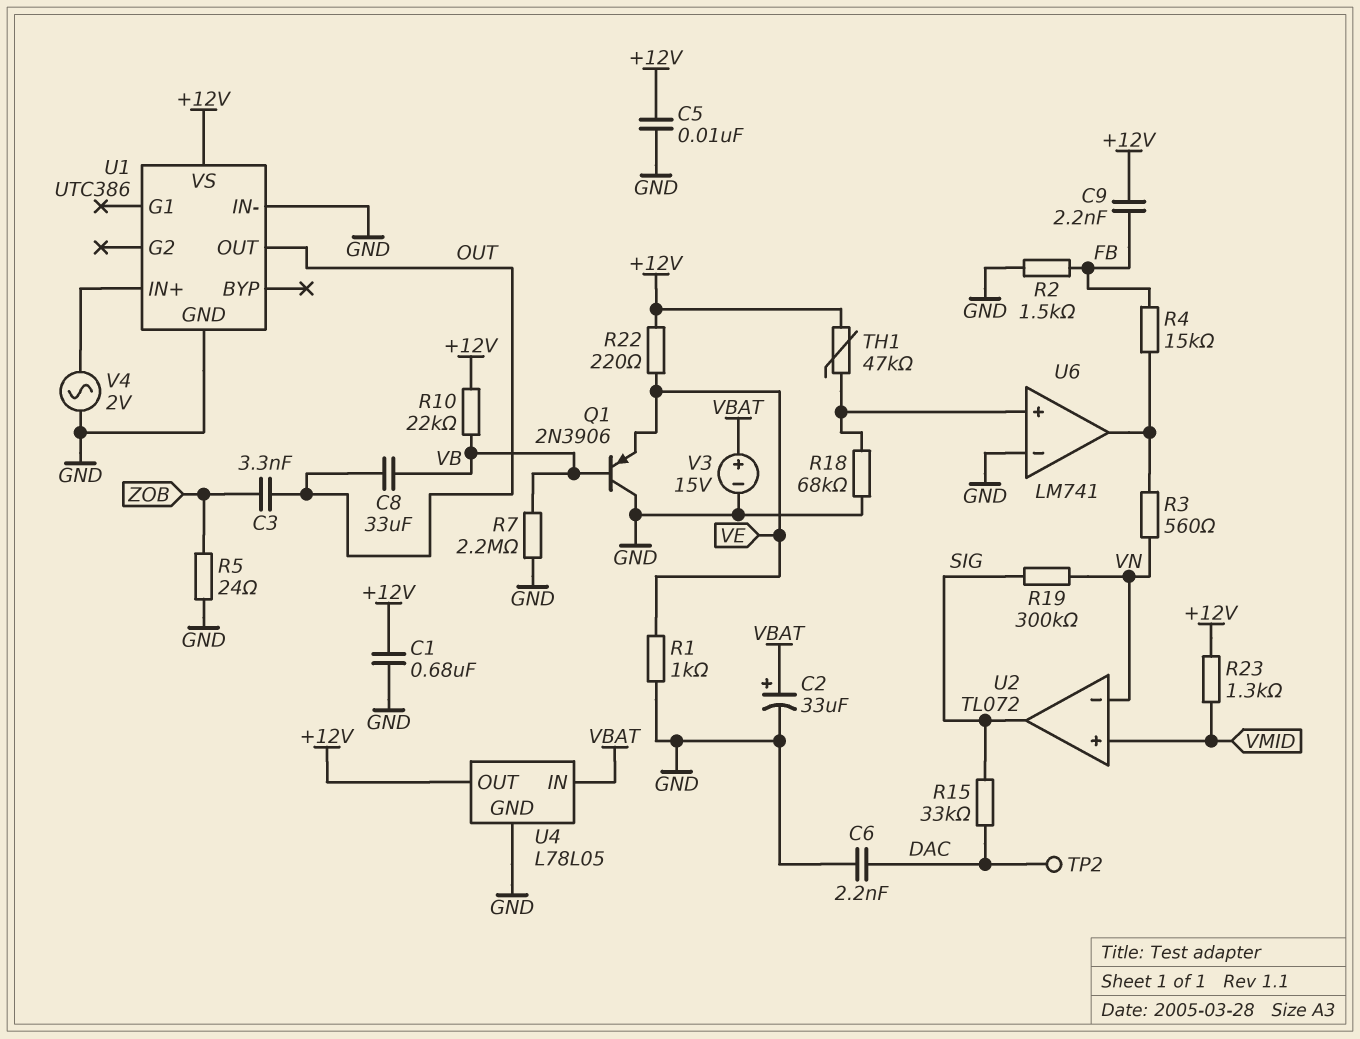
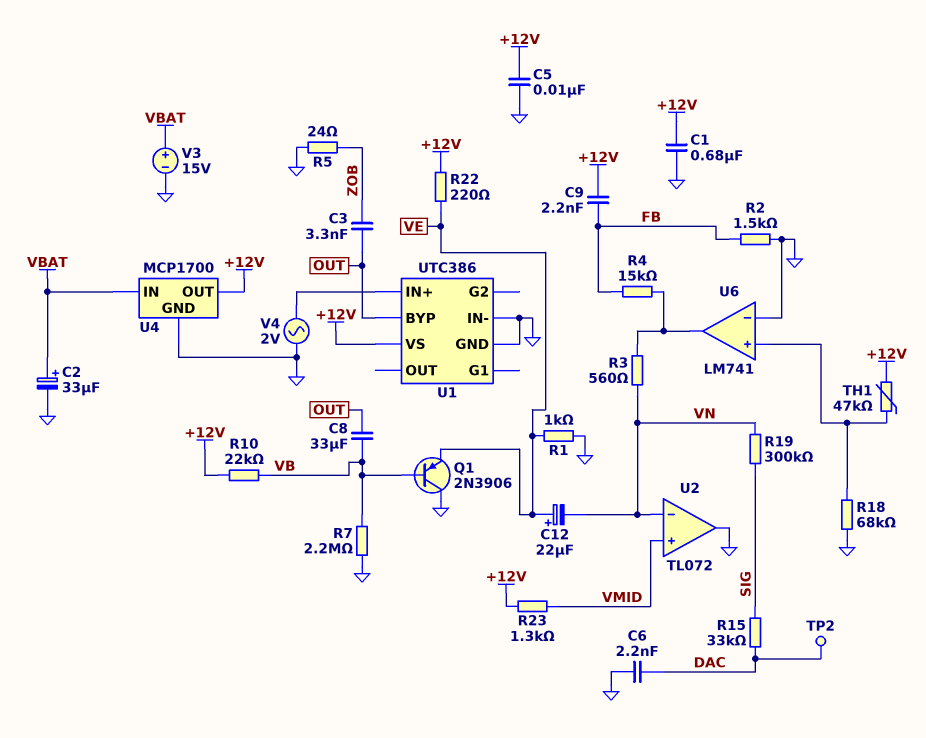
C12: none -> 22uF (plus VE, minus VN)
U1 pin BYP: none -> OUT
U1 pin OUT: OUT -> none
U2 pin out: SIG -> GND
U4: L78L05 -> MCP1700

